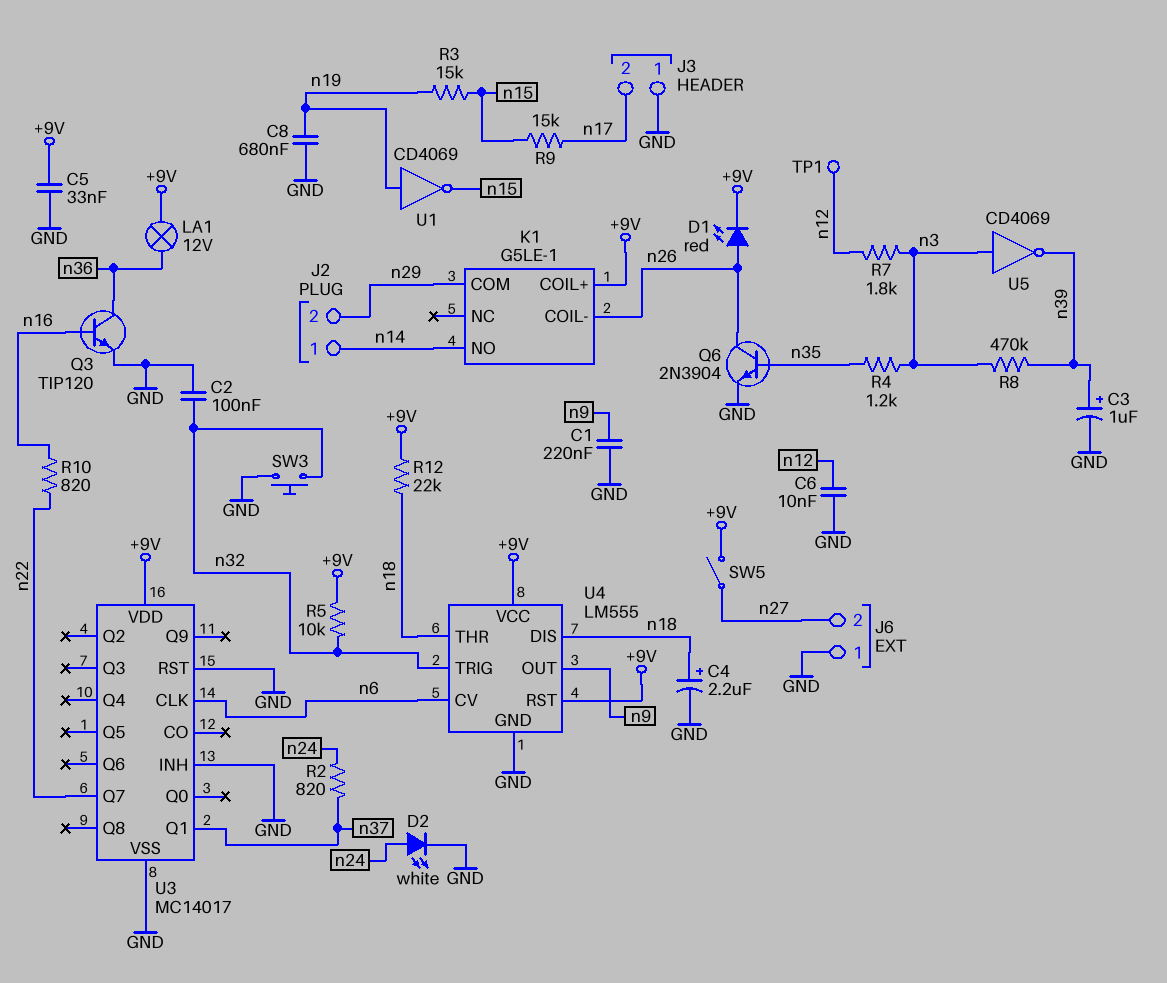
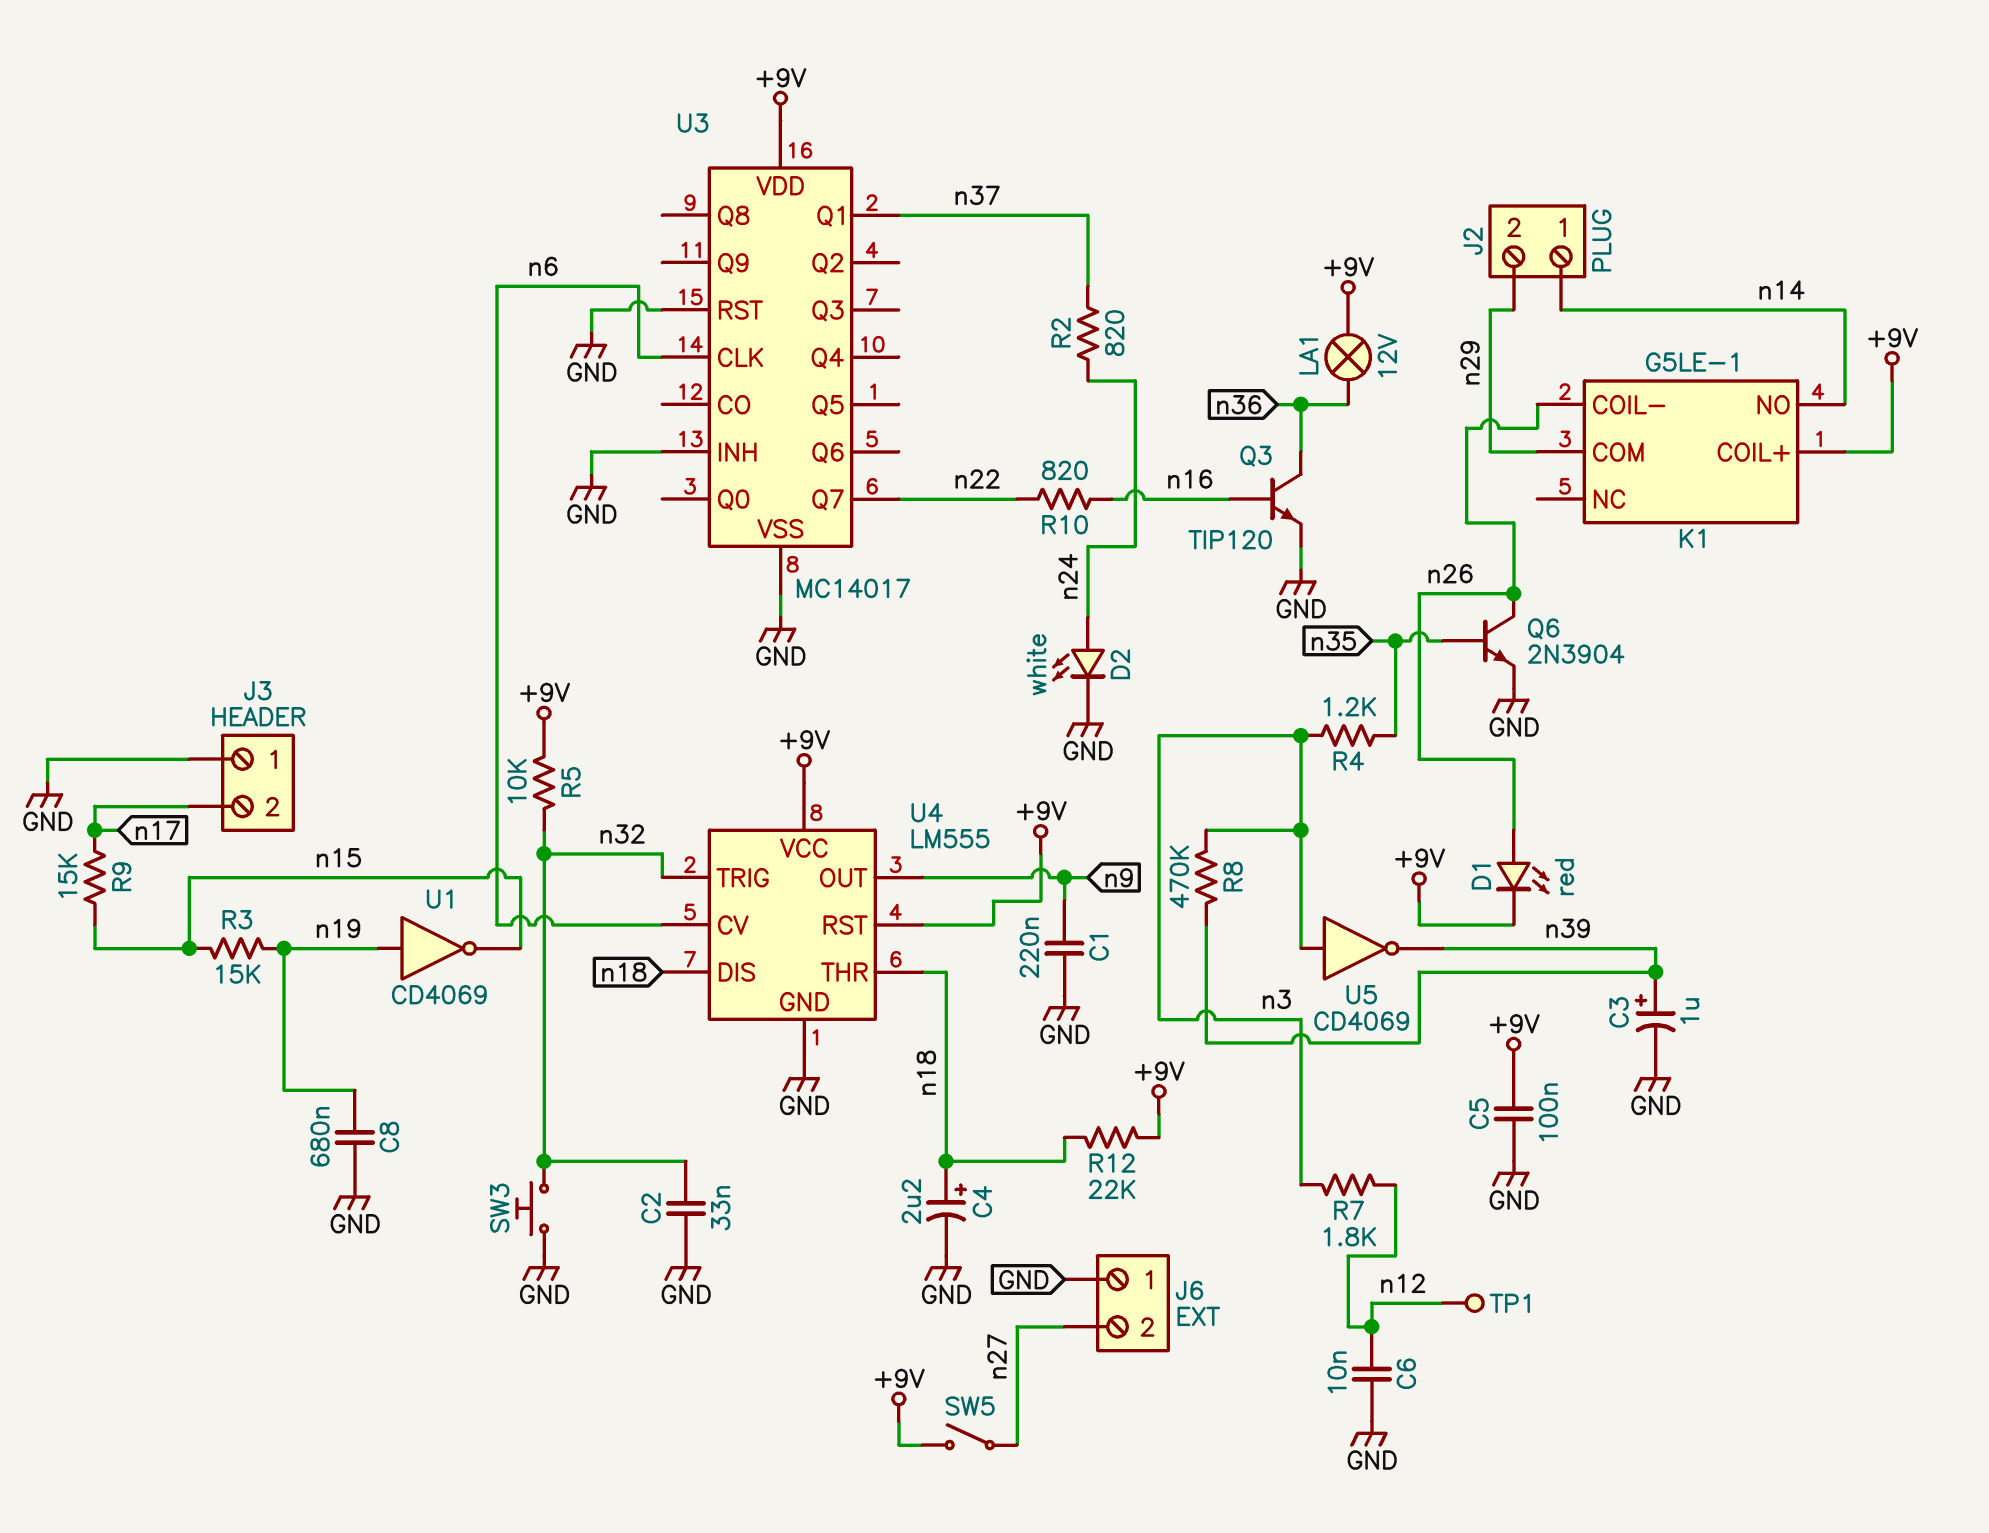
C2: 100nF (GND, n32) -> 33nF (GND, n32)
C5: 33nF (+9V, GND) -> 100nF (+9V, GND)

